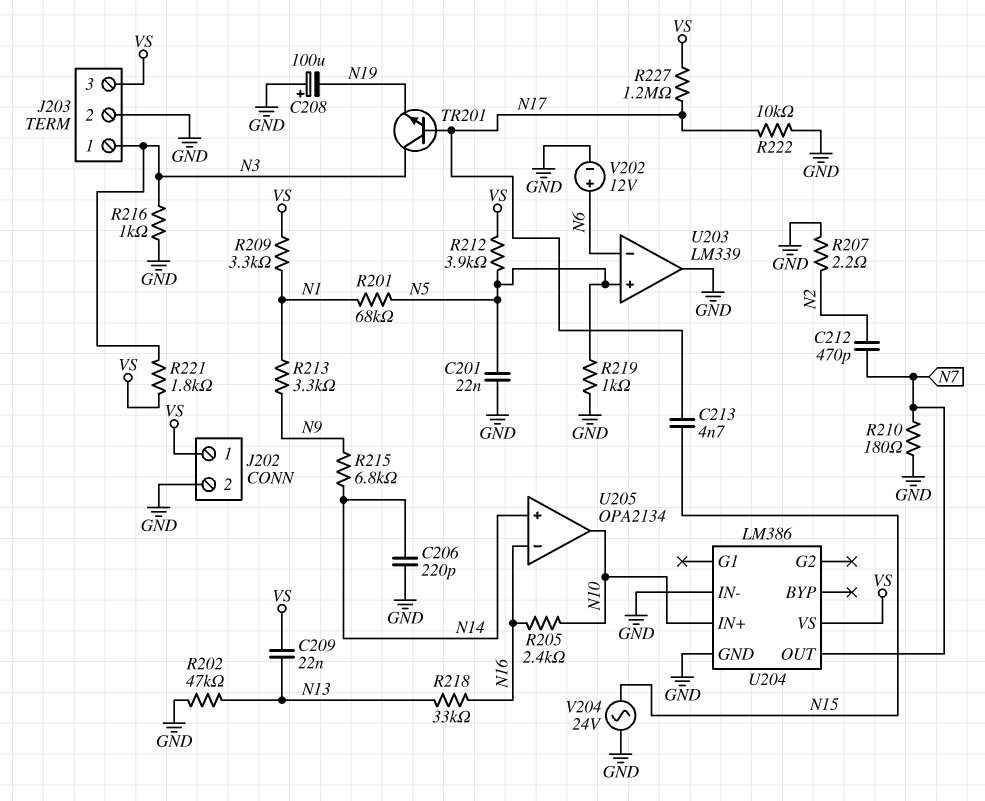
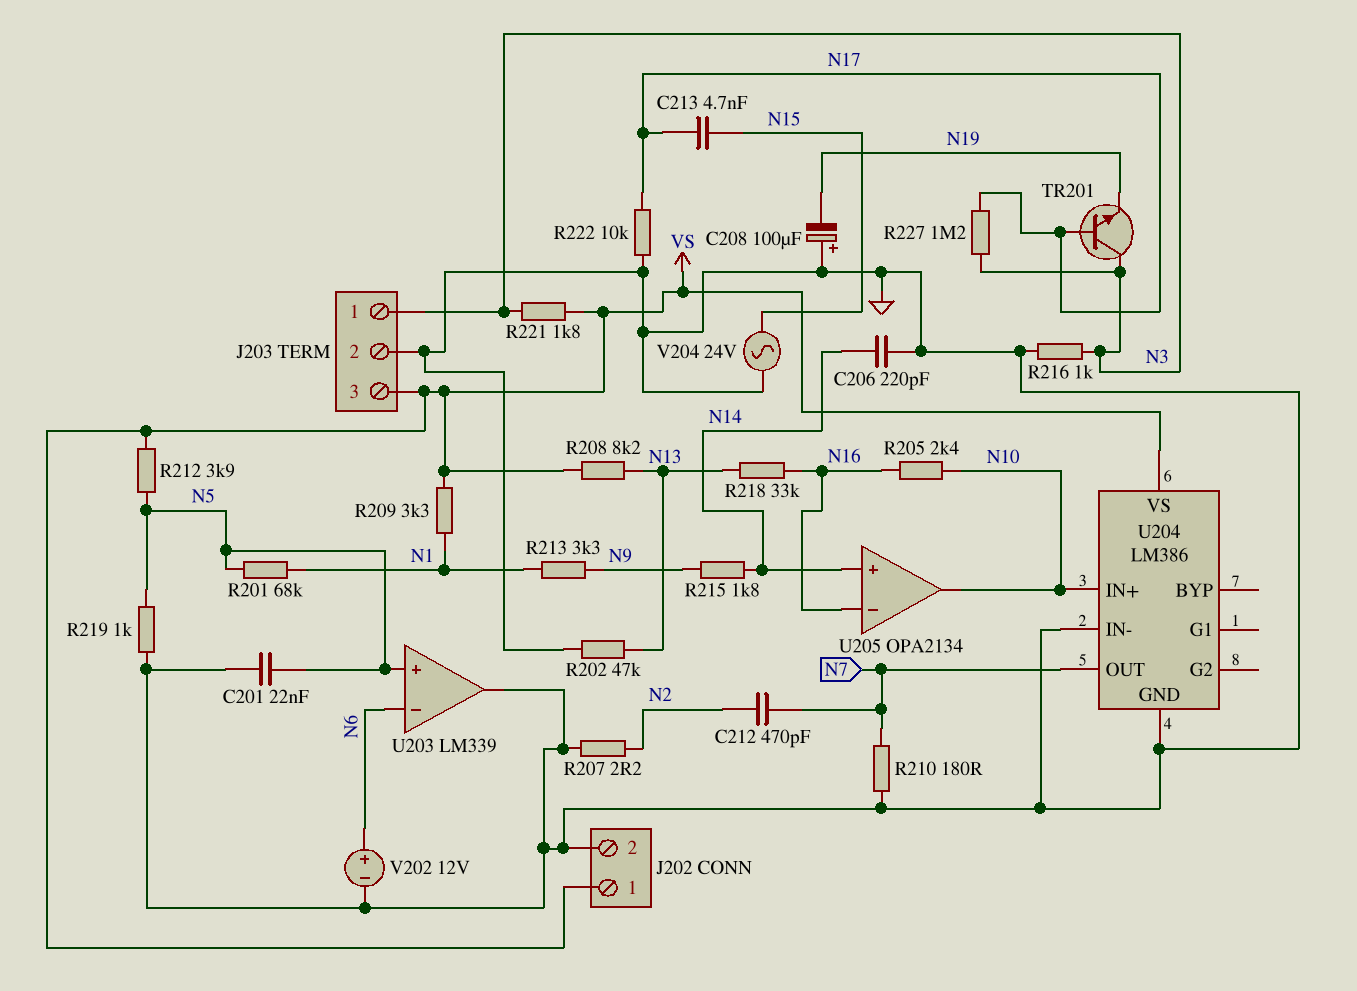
C209: 22nF (N13, VS) -> none
R208: none -> 8.2k (N13, VS)
R215: 6.8k (N9, N14) -> 1.8k (N9, N14)
R227: 1.2M (N17, VS) -> 1.2M (N3, N17)

